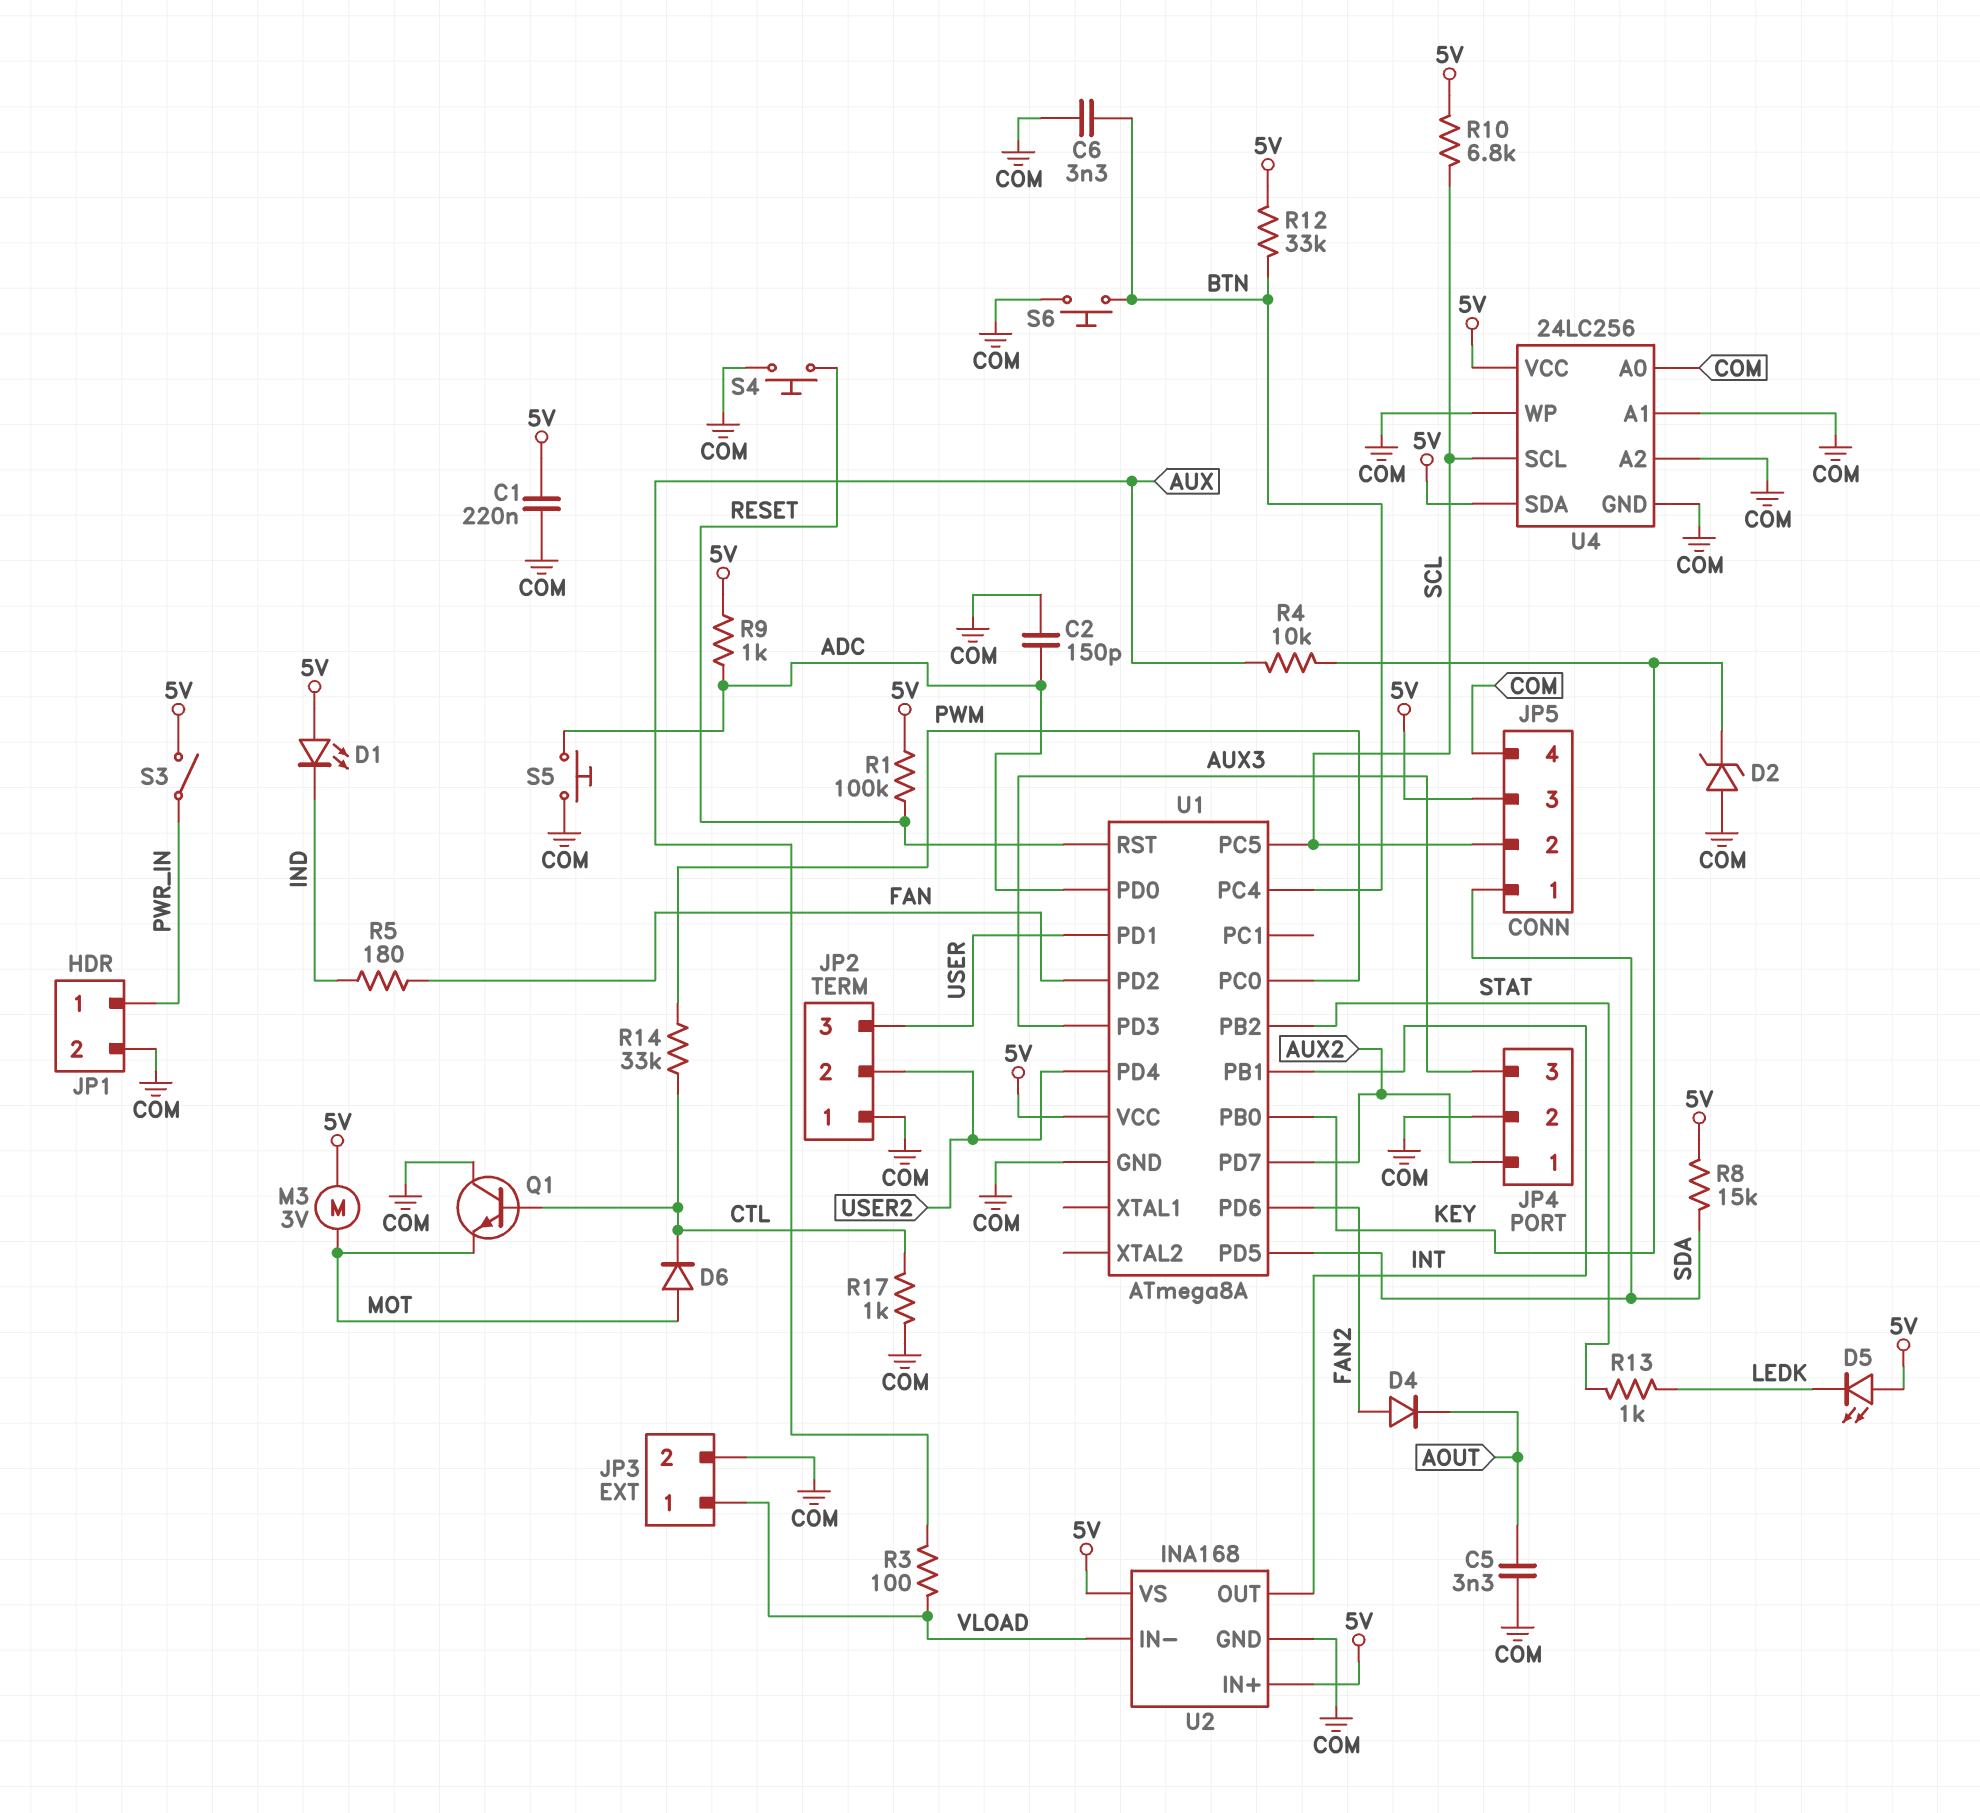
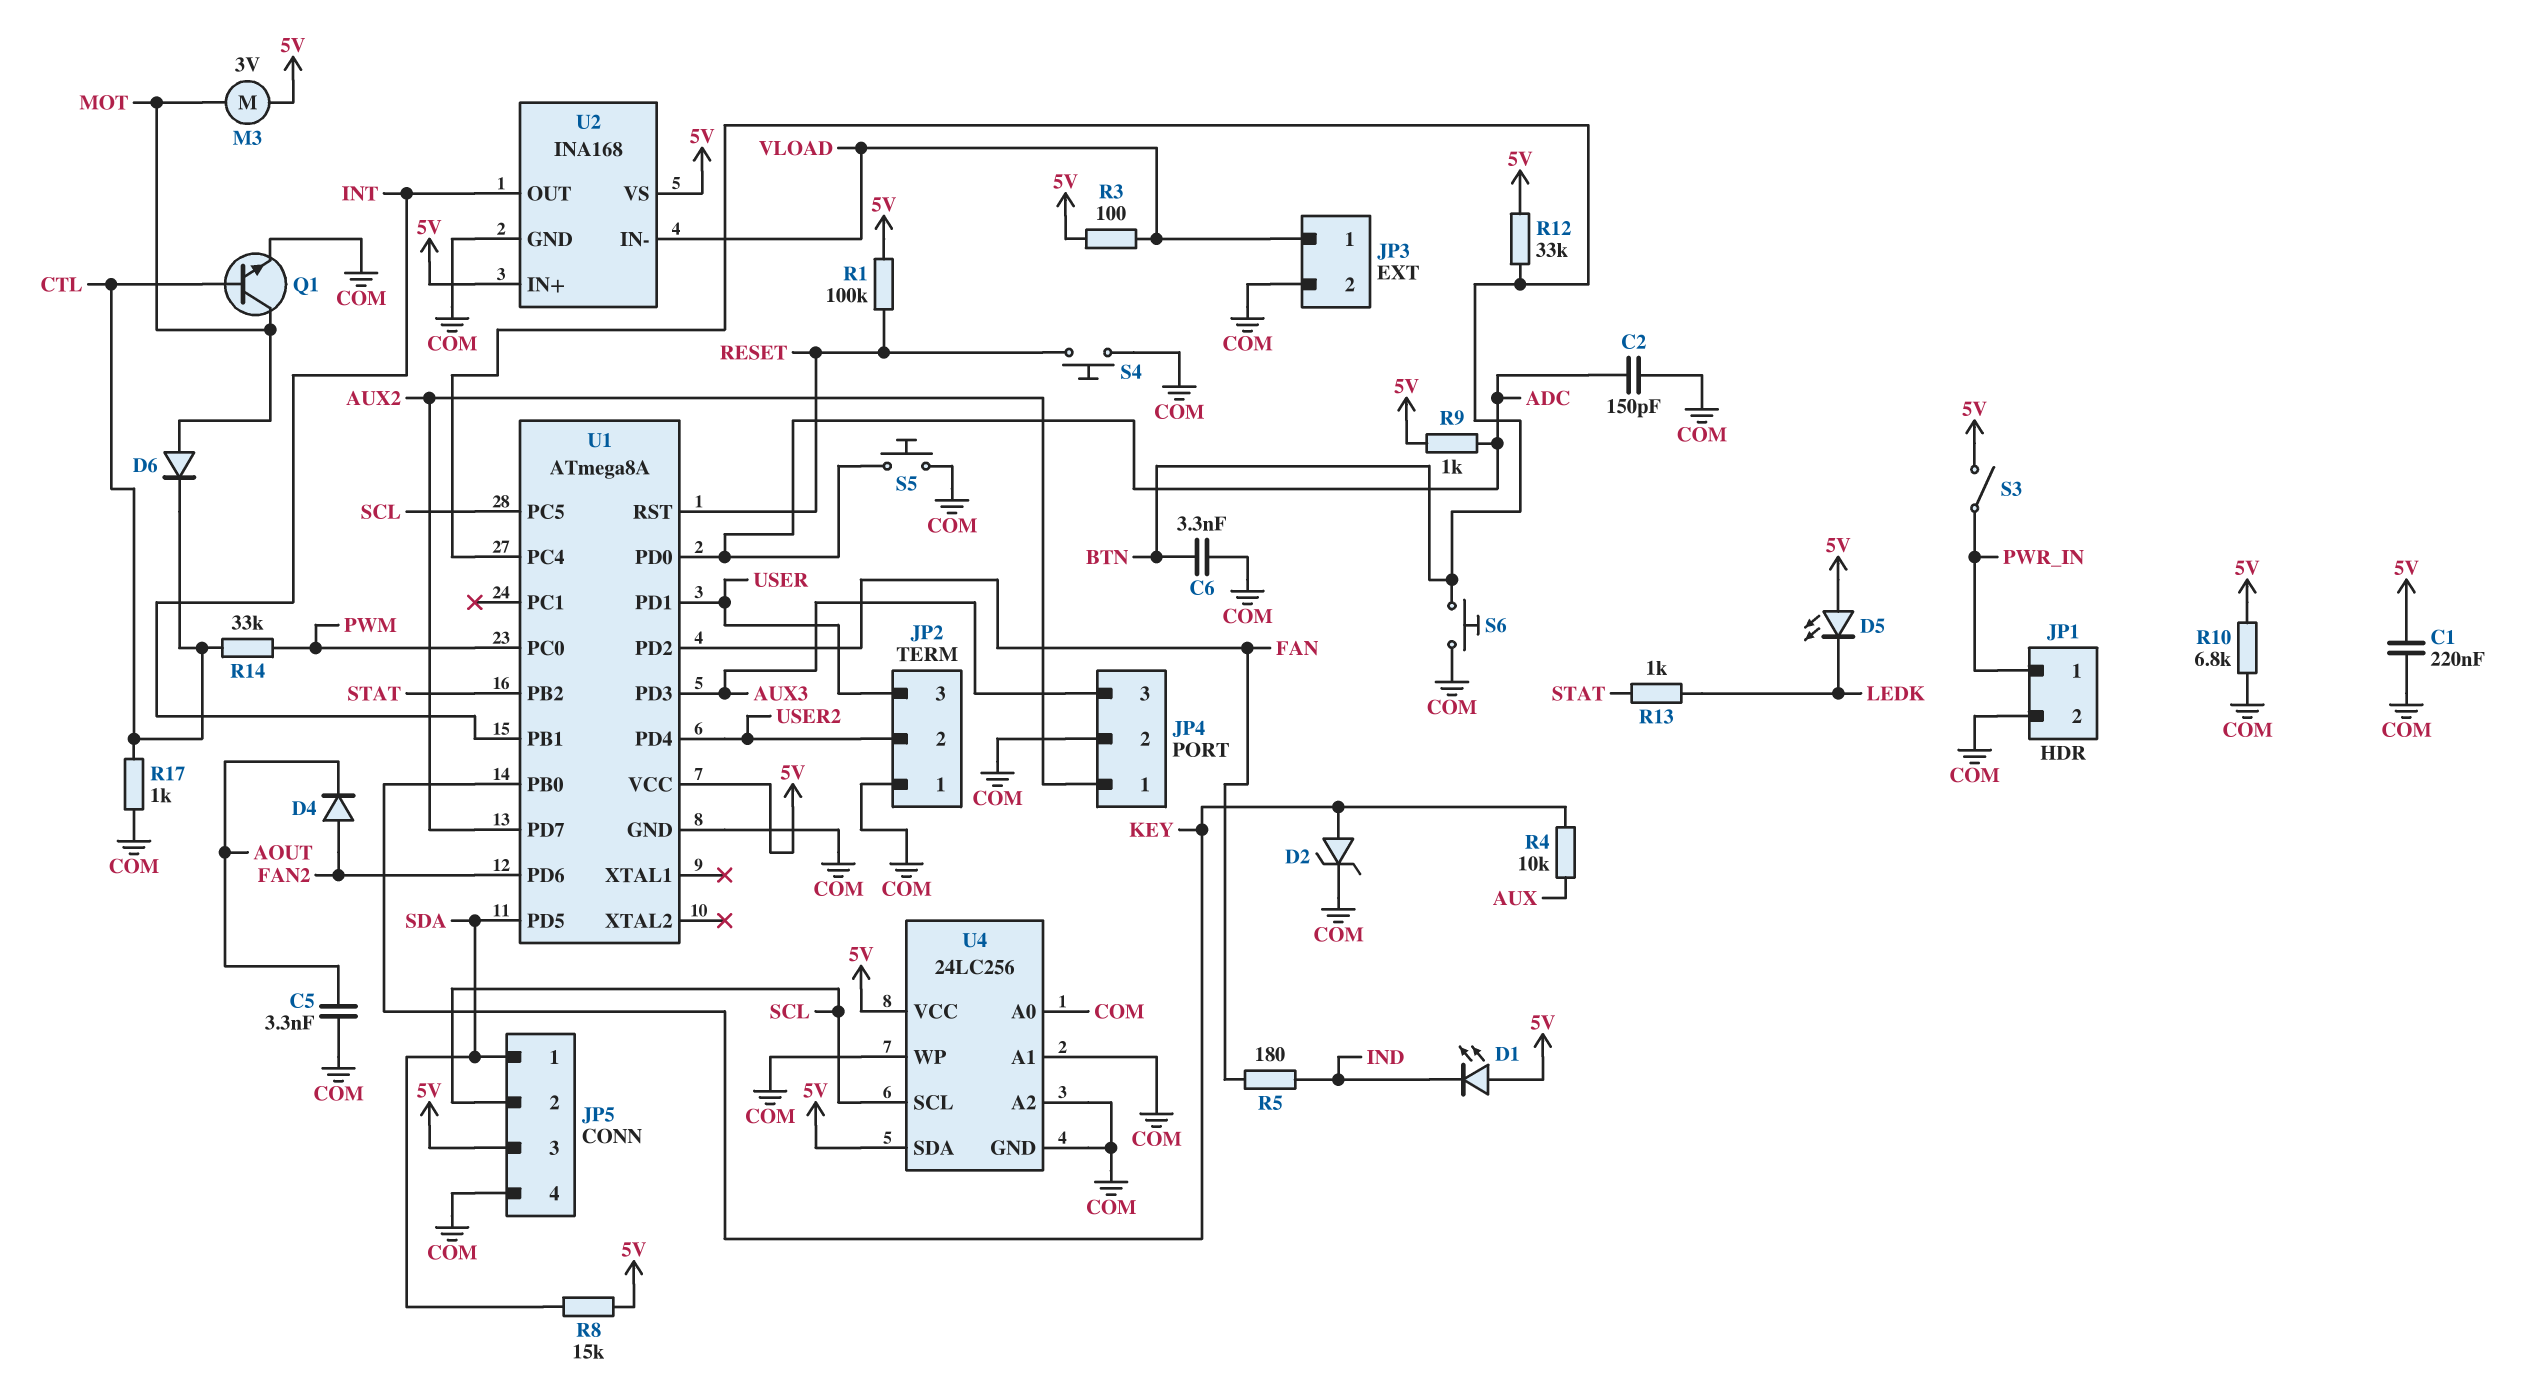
D2: zener (A COM, K KEY) -> zener (A KEY, K COM)
Q1: NPN (B CTL, C COM, E MOT) -> NPN (B CTL, C MOT, E COM)
R3: 100 (AUX, VLOAD) -> 100 (5V, VLOAD)
R10: 6.8k (5V, SCL) -> 6.8k (5V, COM)

